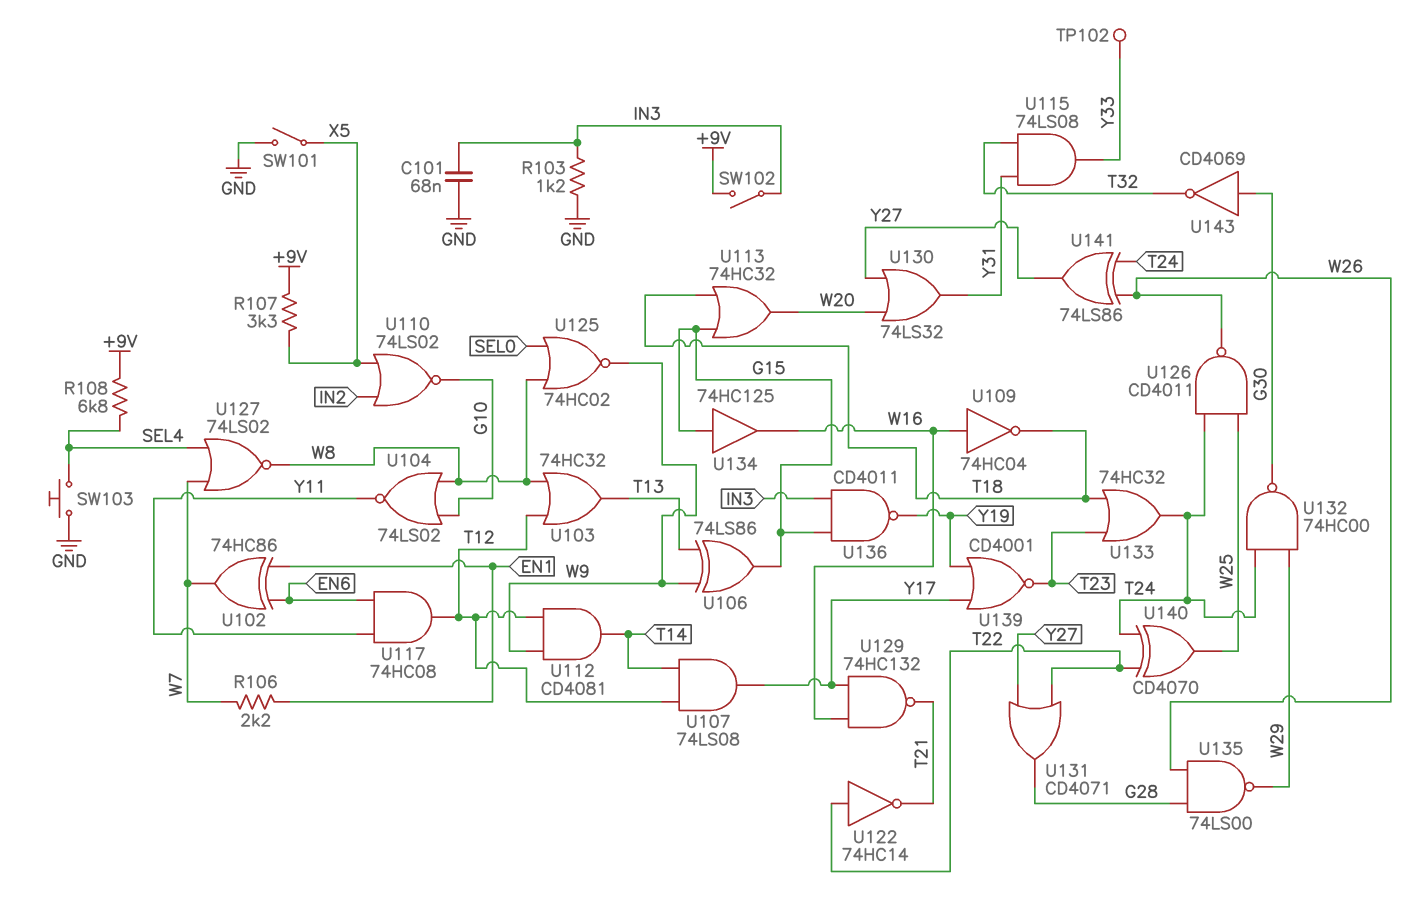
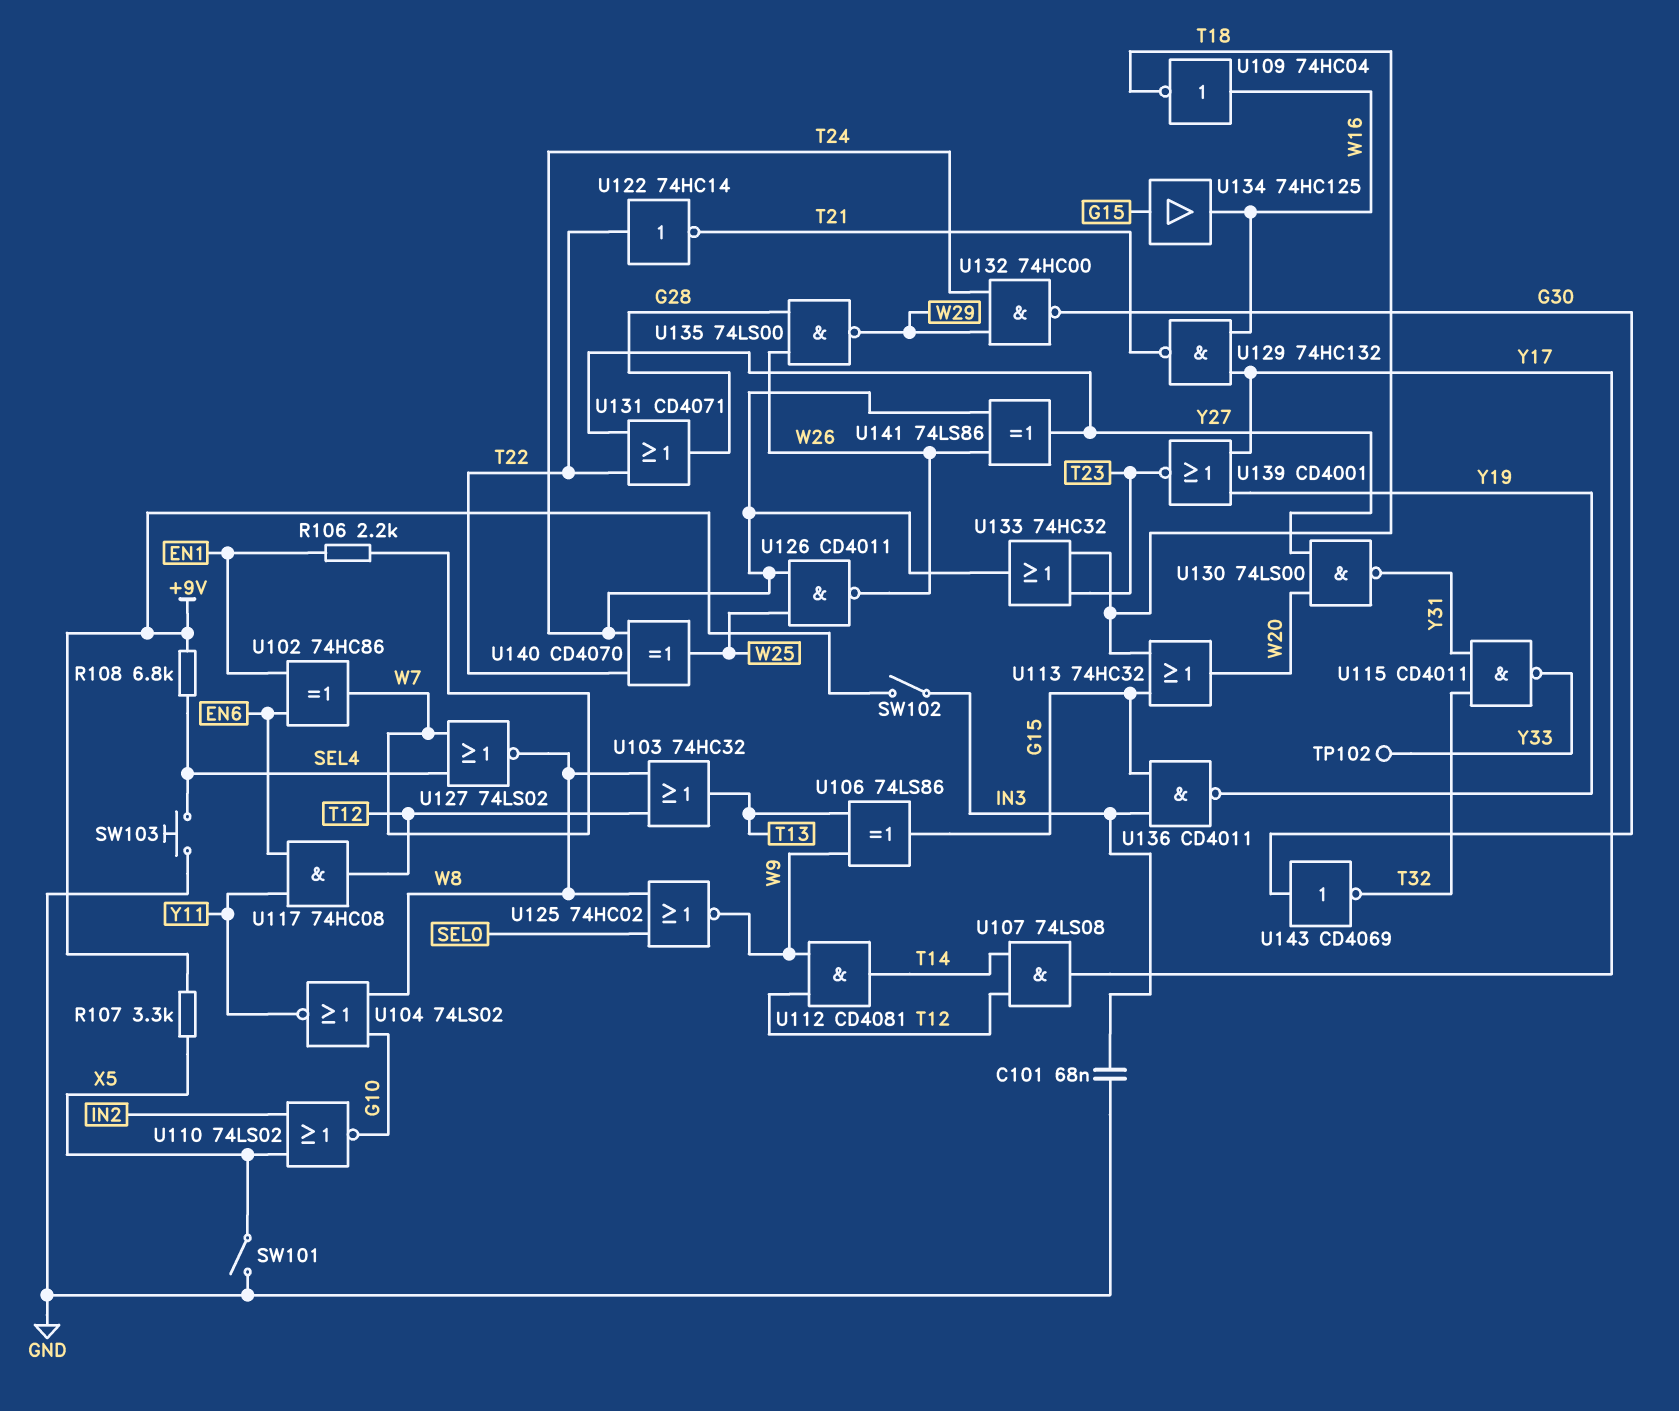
R103: 1.2k (GND, IN3) -> none
U115: AND 74LS08 (in T32, in Y31, out Y33) -> NAND CD4011 (in T32, in Y31, out Y33)
U130: OR 74LS32 (in W20, in Y27, out Y31) -> NAND 74LS00 (in W20, in Y27, out Y31)

